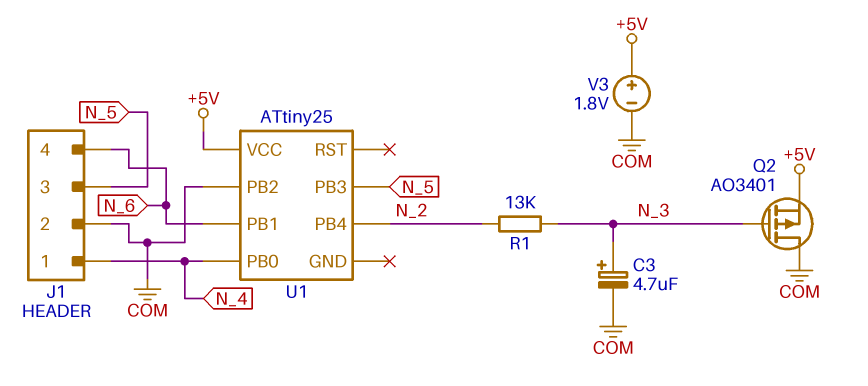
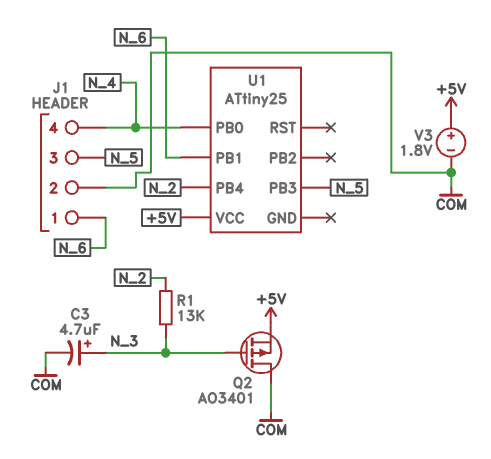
J1 pin 1: N_4 -> N_6
J1 pin 4: N_6 -> N_4
U1 pin PB2: COM -> none

